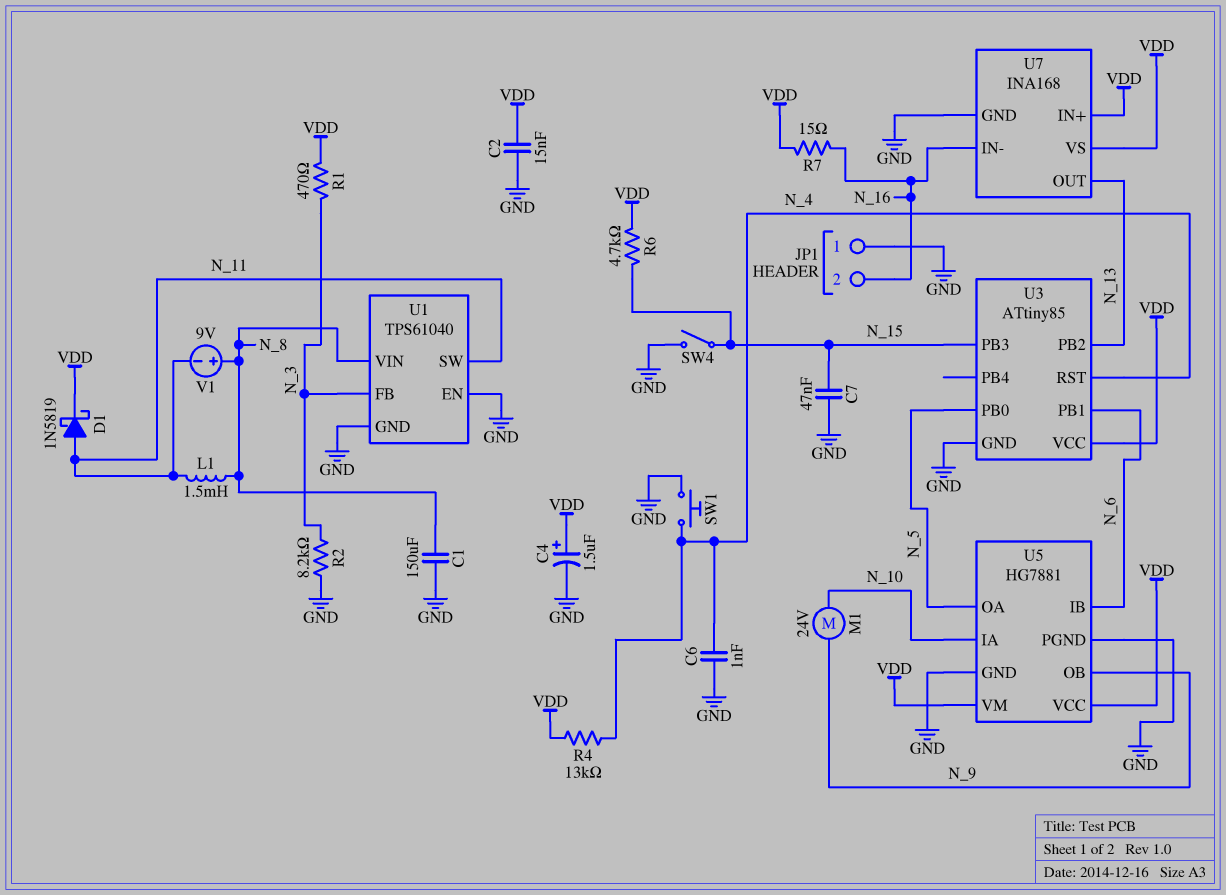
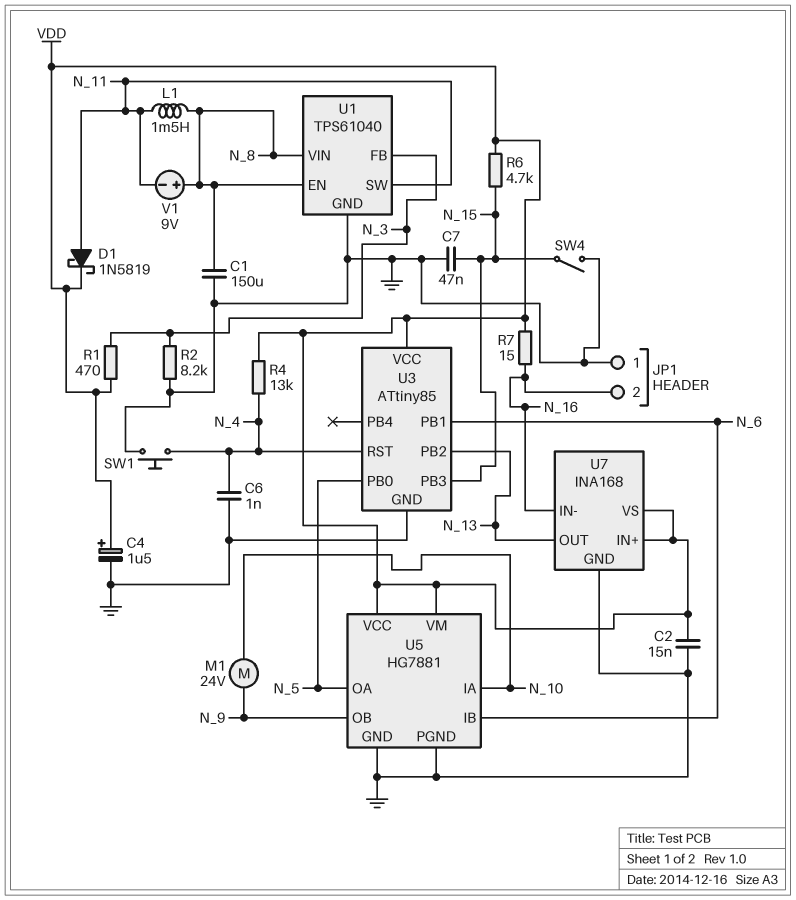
U1 pin EN: GND -> N_8

